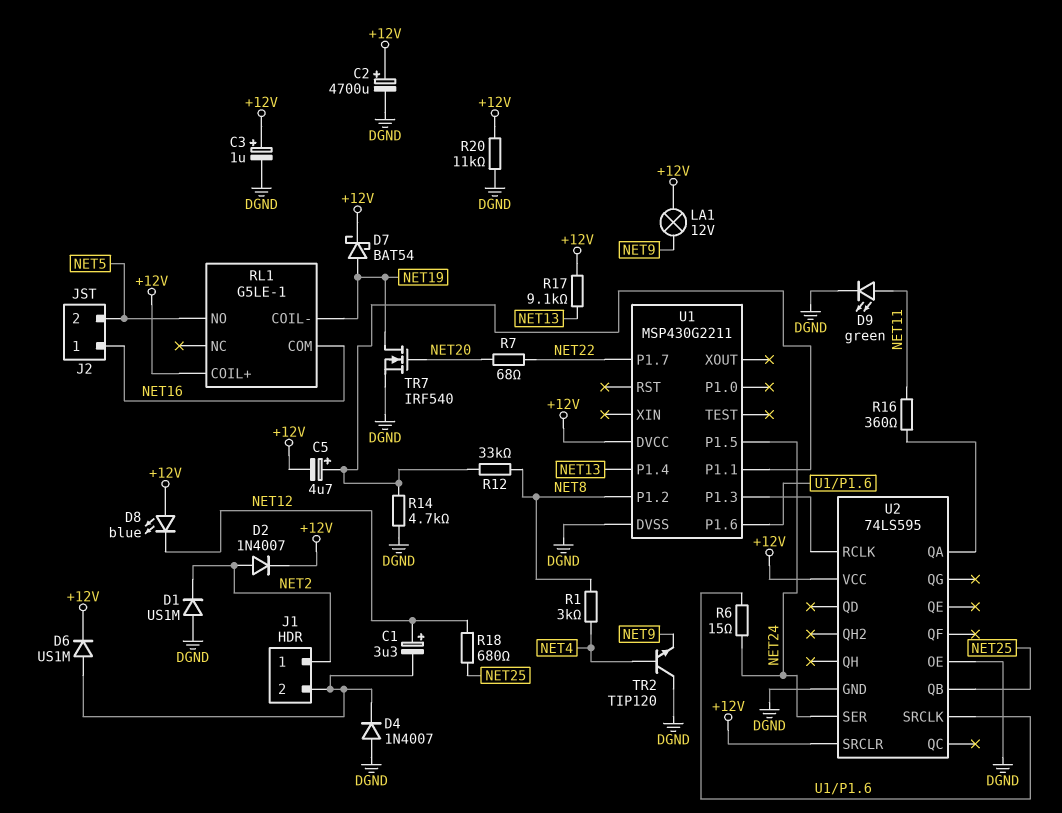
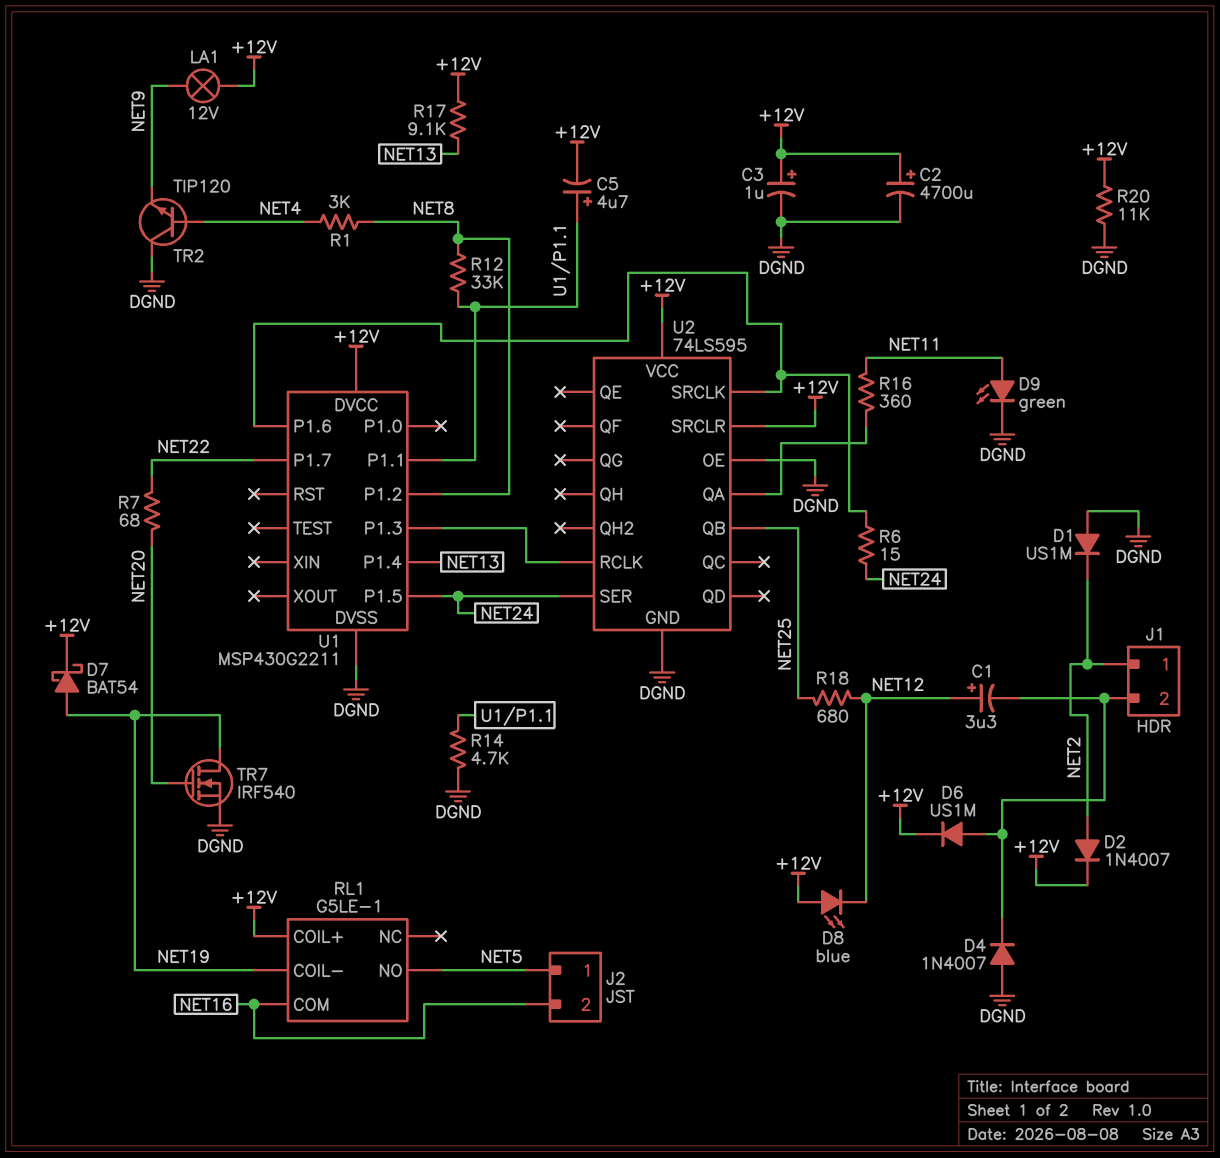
J2 pin 1: NET16 -> NET5
J2 pin 2: NET5 -> NET16

